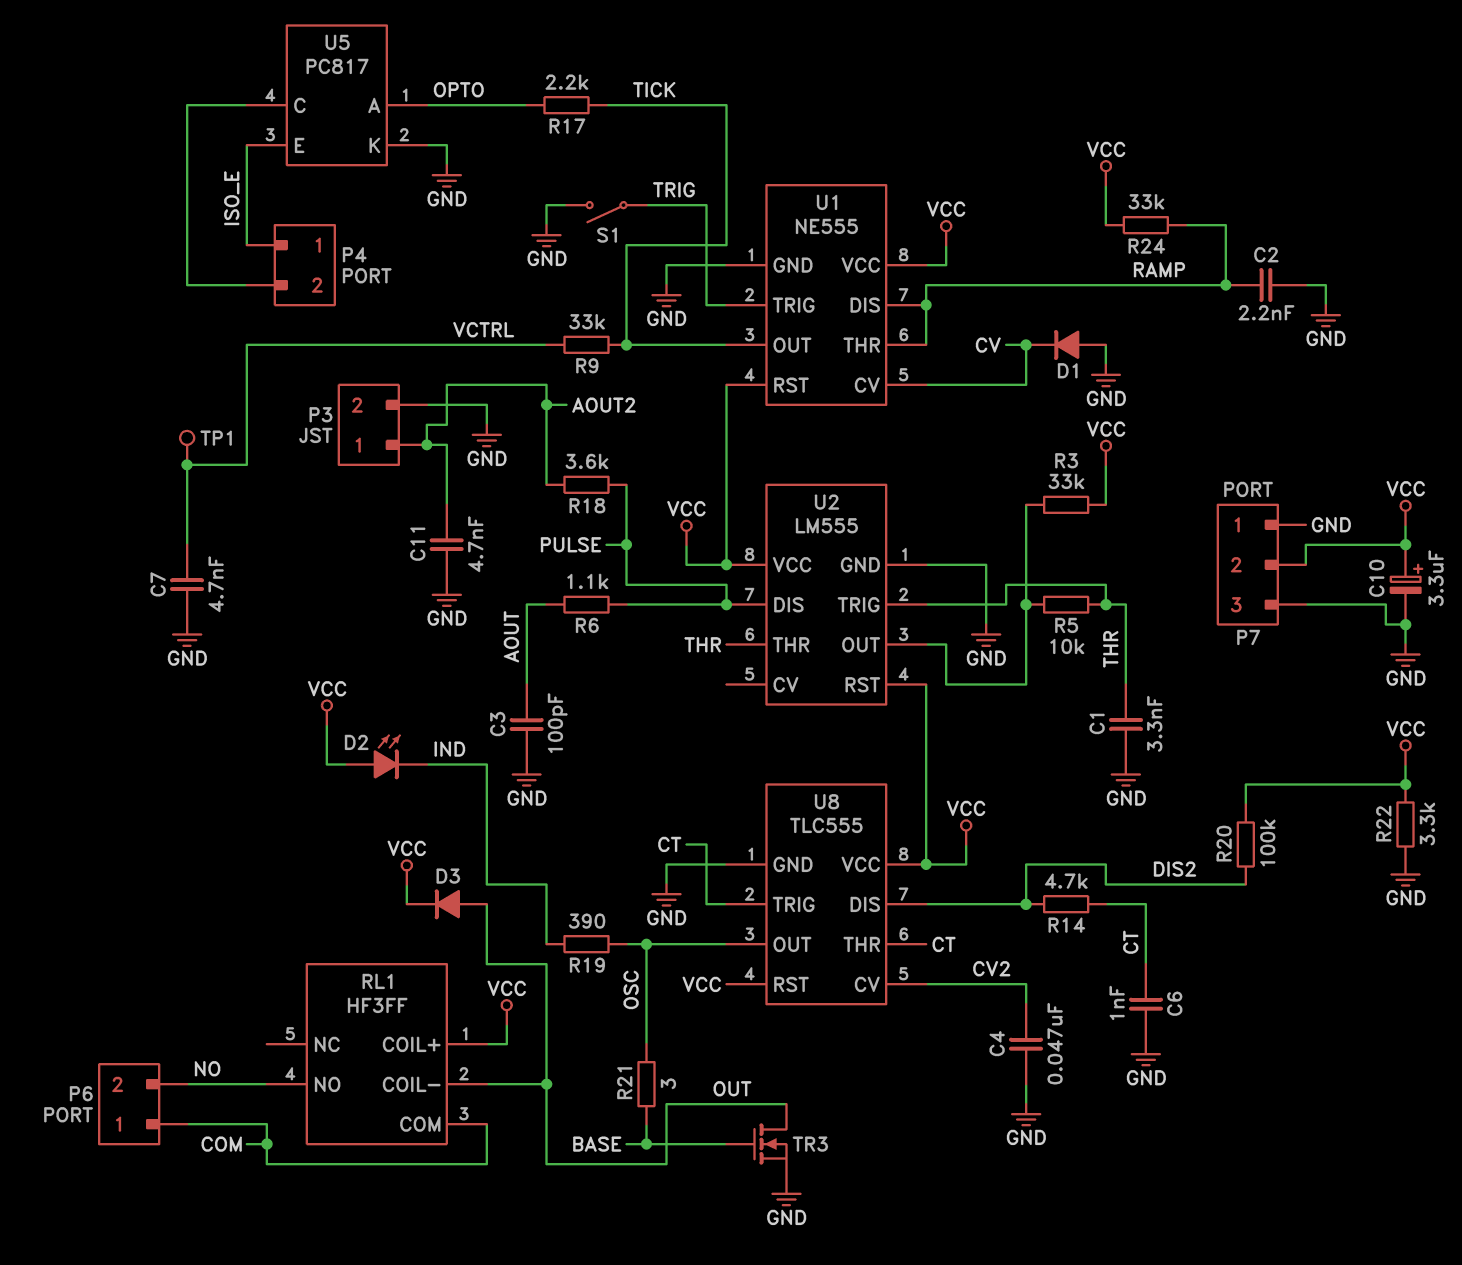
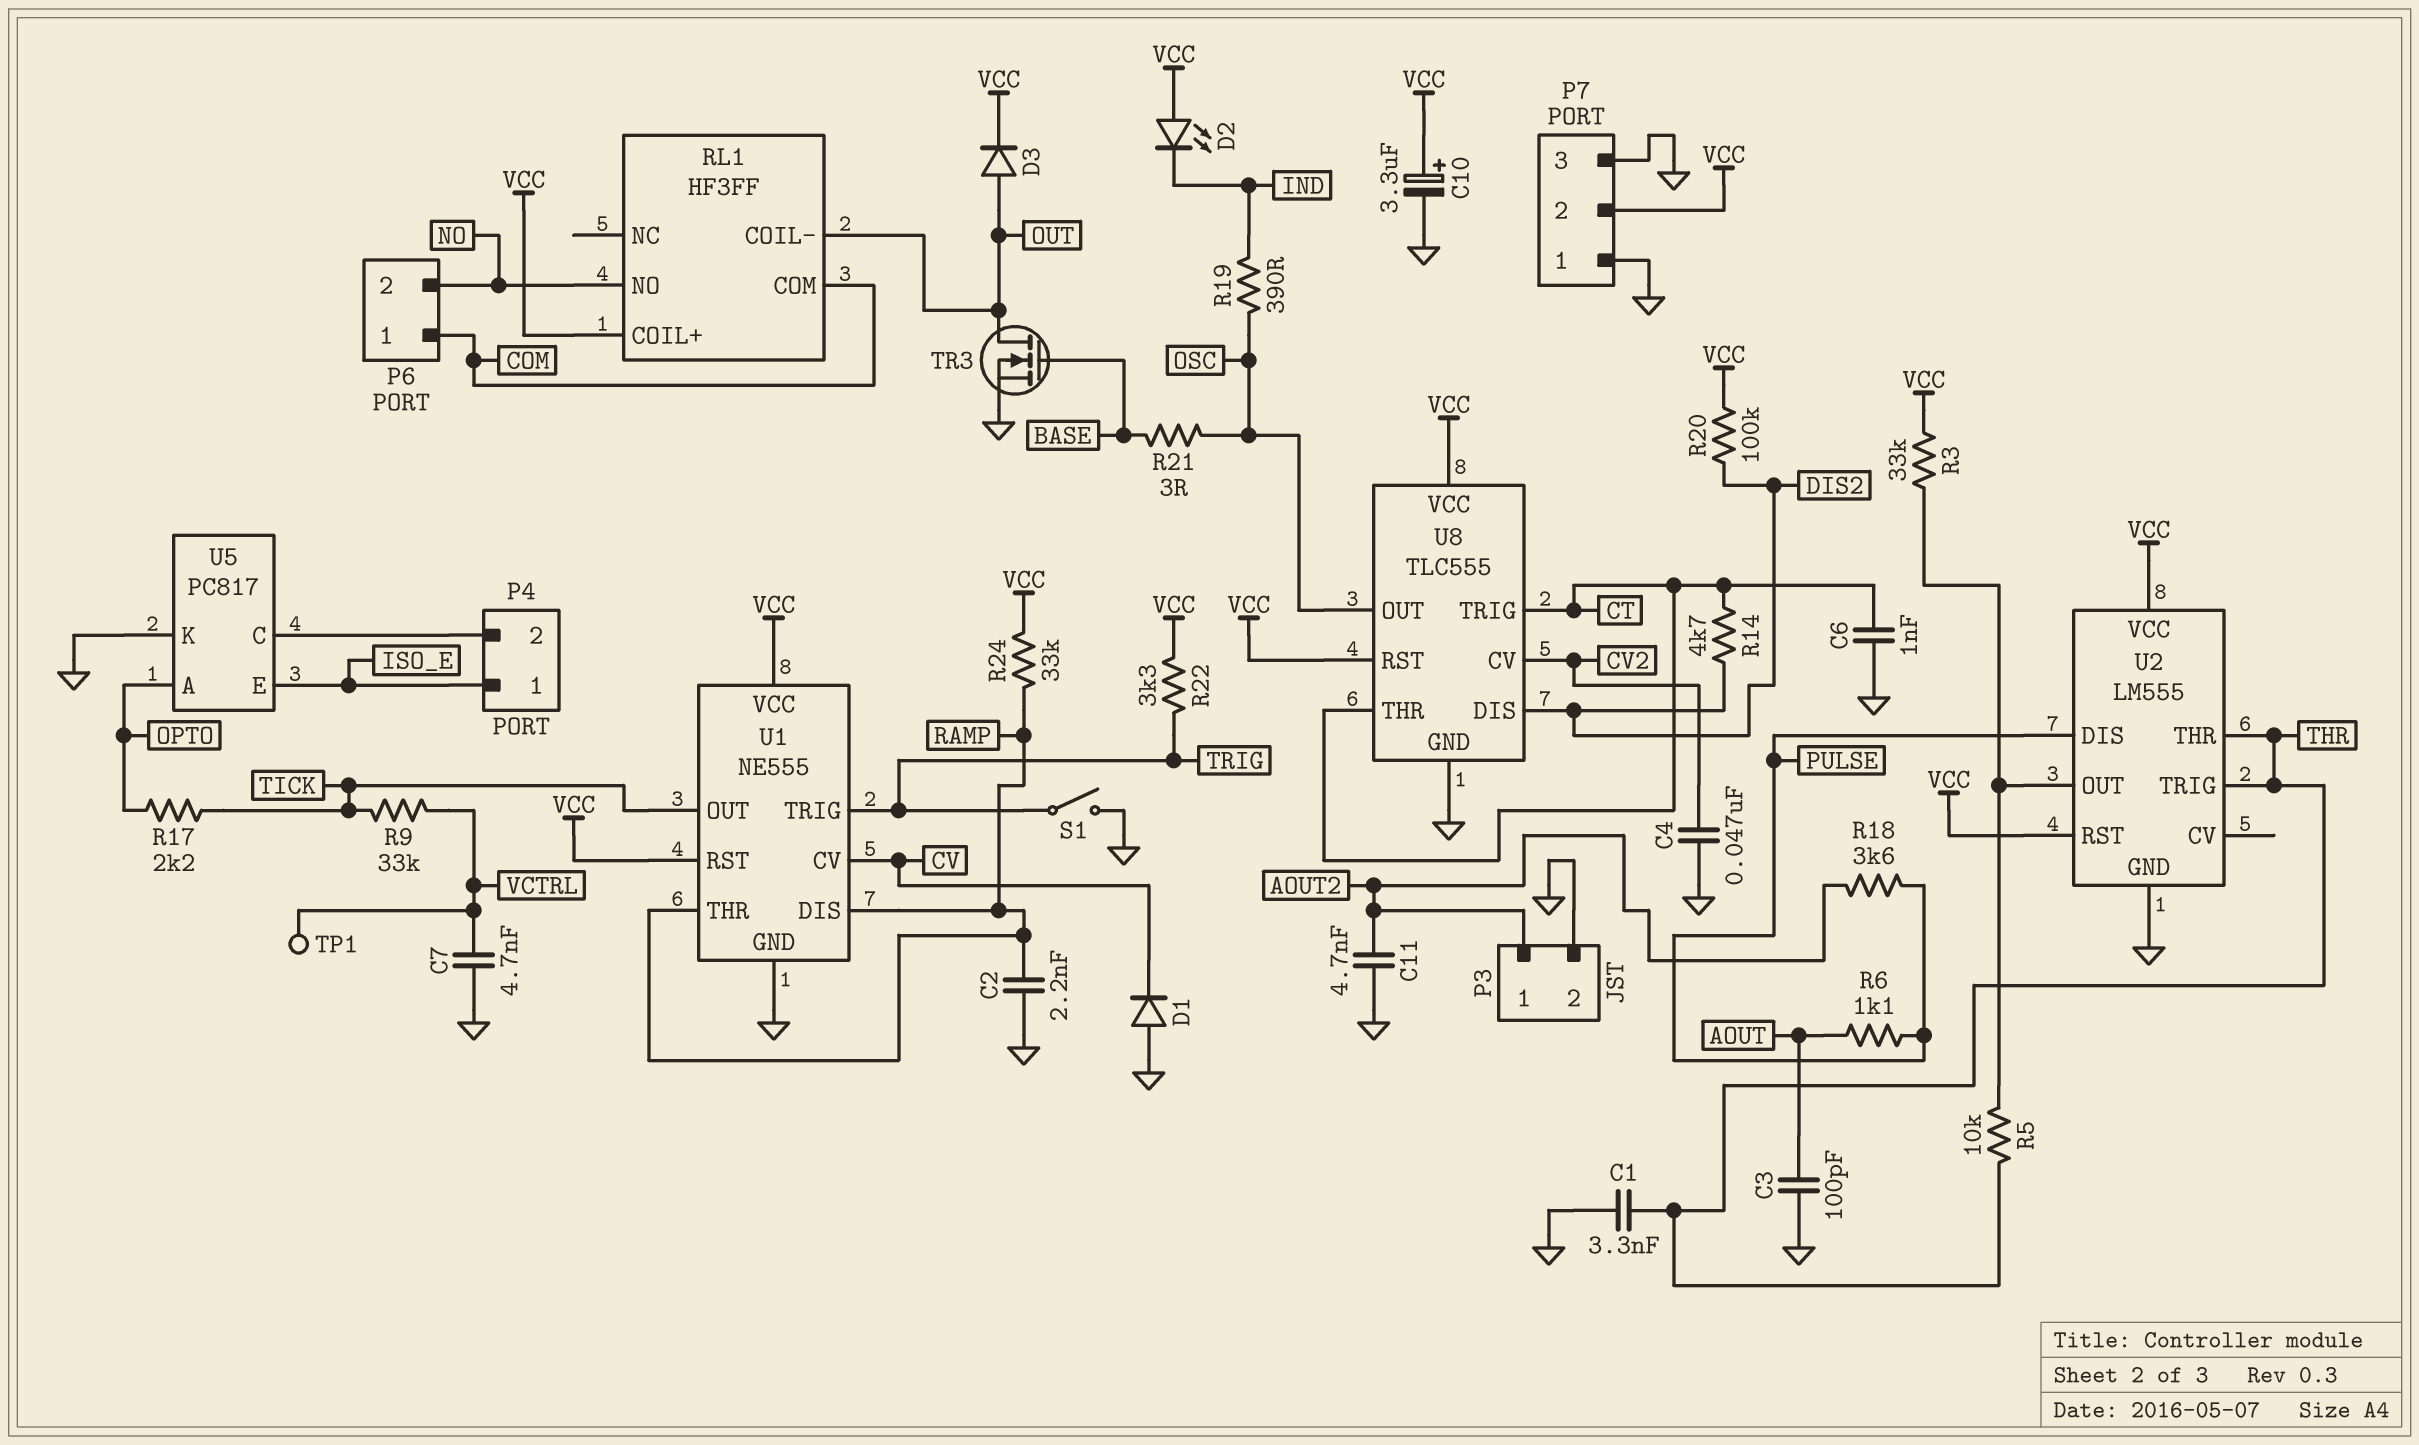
R22: 3.3k (GND, VCC) -> 3.3k (TRIG, VCC)

